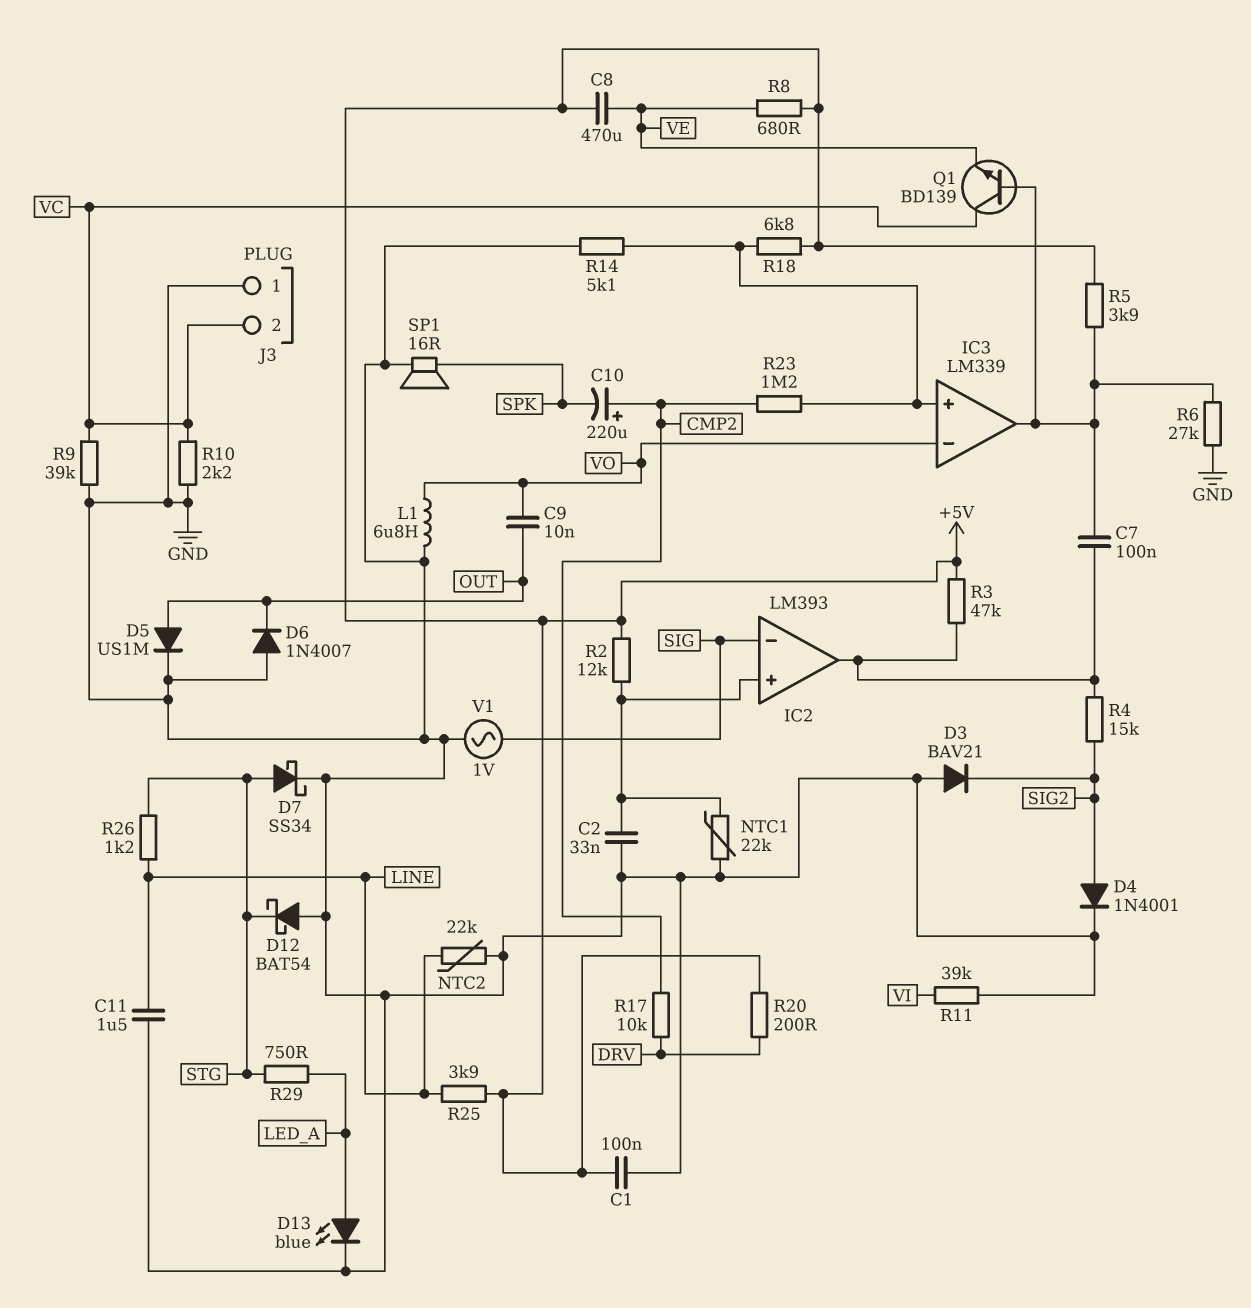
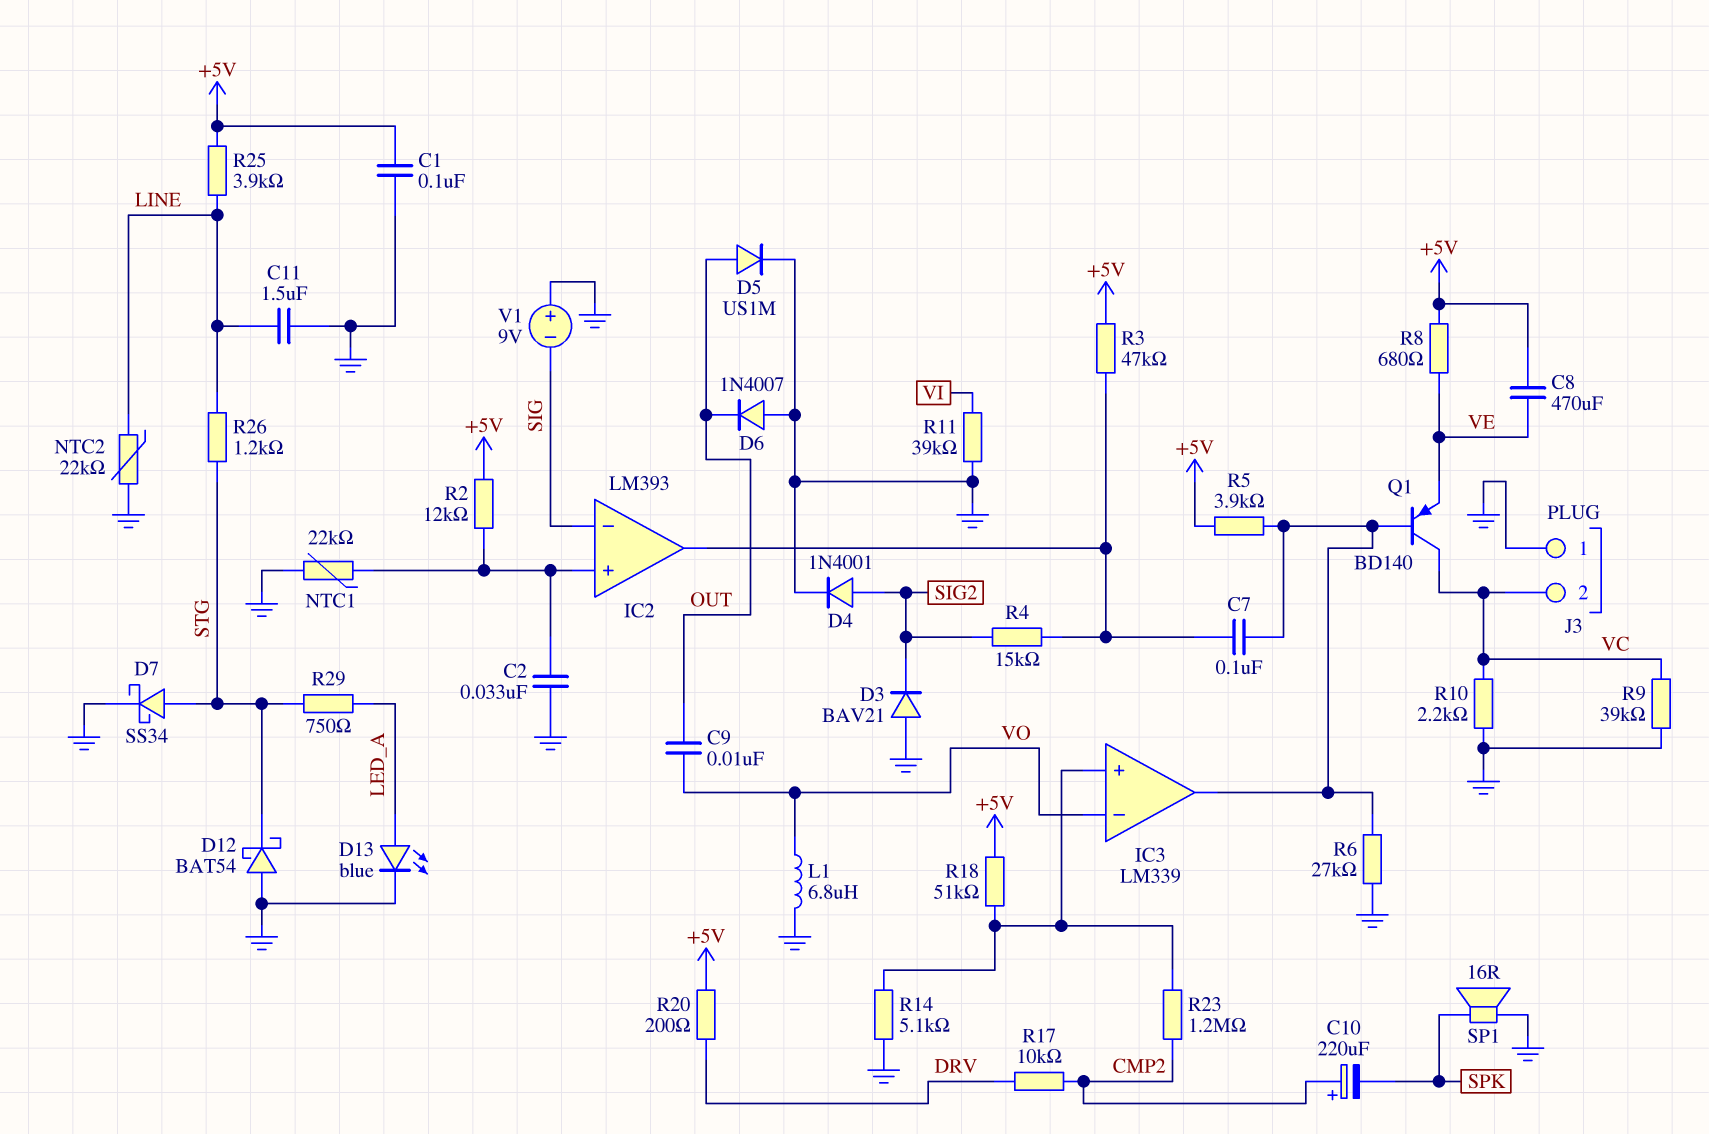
Q1: NPN BD139 (B IC3/out, C VC, E VE) -> PNP BD140 (B IC3/out, C VC, E VE)
R18: 6.8k (+5V, IC3/in+) -> 51k (+5V, IC3/in+)
V1: AC 1V (GND, SIG) -> 9V (plus GND, minus SIG)

